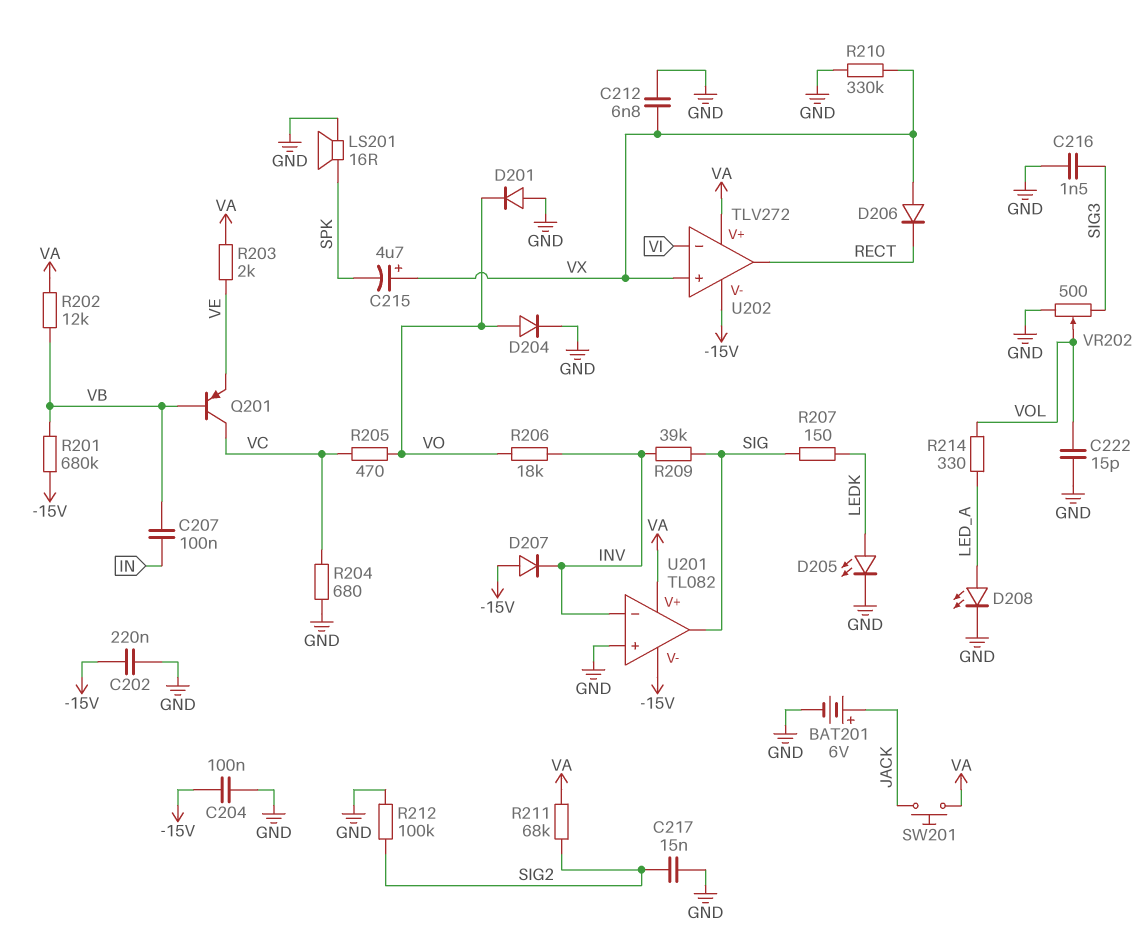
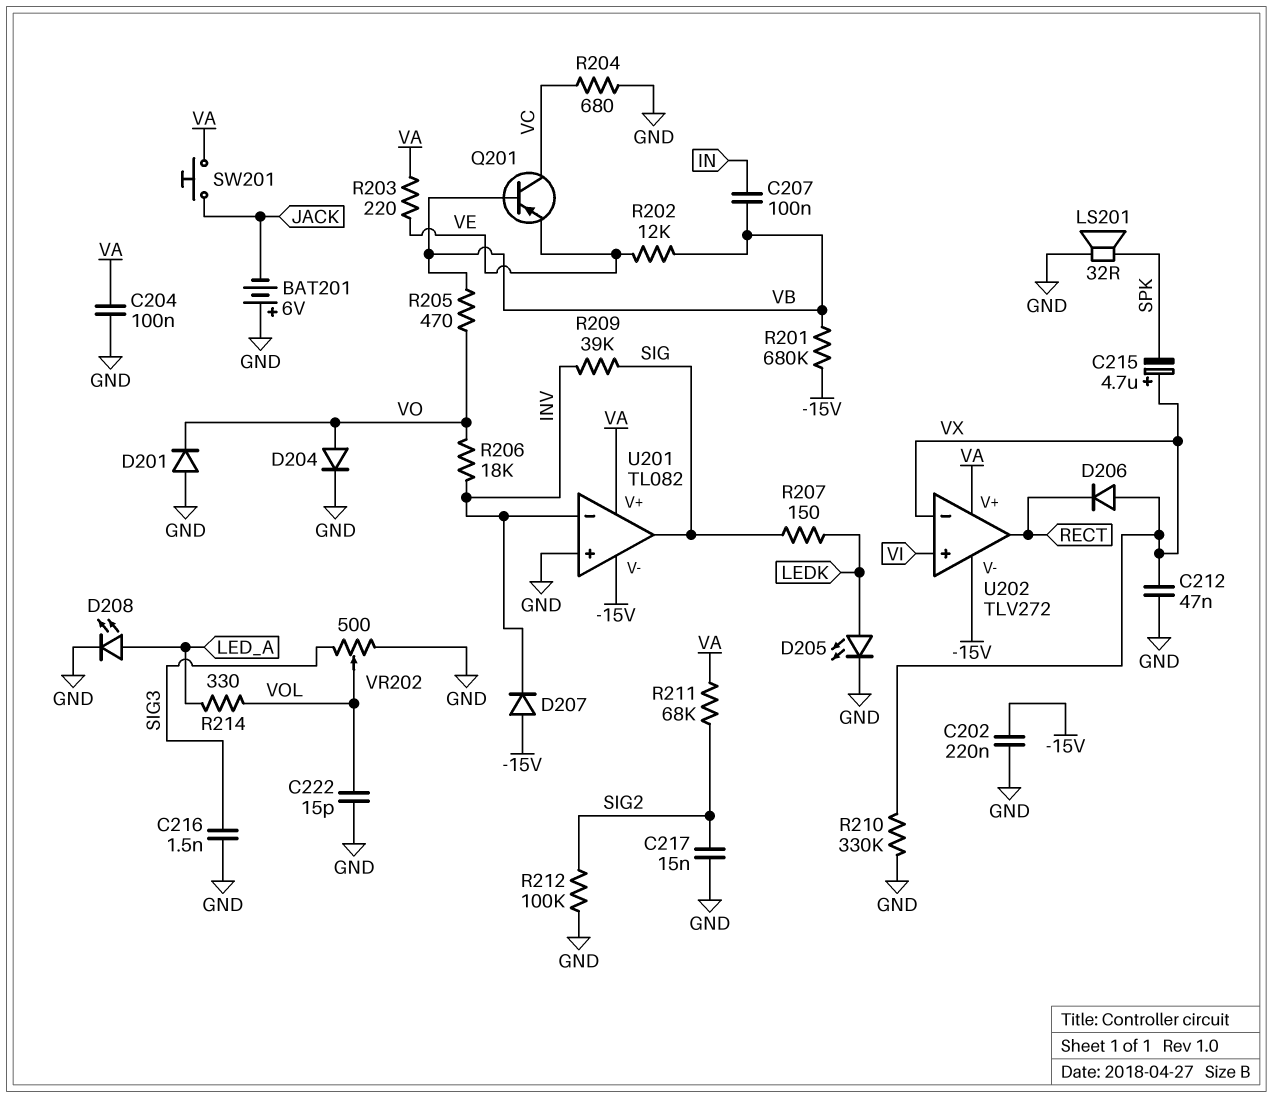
BAT201: 6V (plus JACK, minus GND) -> 6V (plus GND, minus JACK)
C204: 100nF (-15V, GND) -> 100nF (GND, VA)
C212: 6.8nF (GND, VX) -> 47nF (GND, VX)
LS201: speaker 16R (GND, SPK) -> speaker 32R (GND, SPK)
R202: 12k (VA, VB) -> 12k (VB, VE)
R203: 2k (VA, VE) -> 220 (VA, VE)
R205: 470 (VC, VO) -> 470 (VB, VO)
U202 pin in+: VX -> VI
U202 pin in-: VI -> VX

